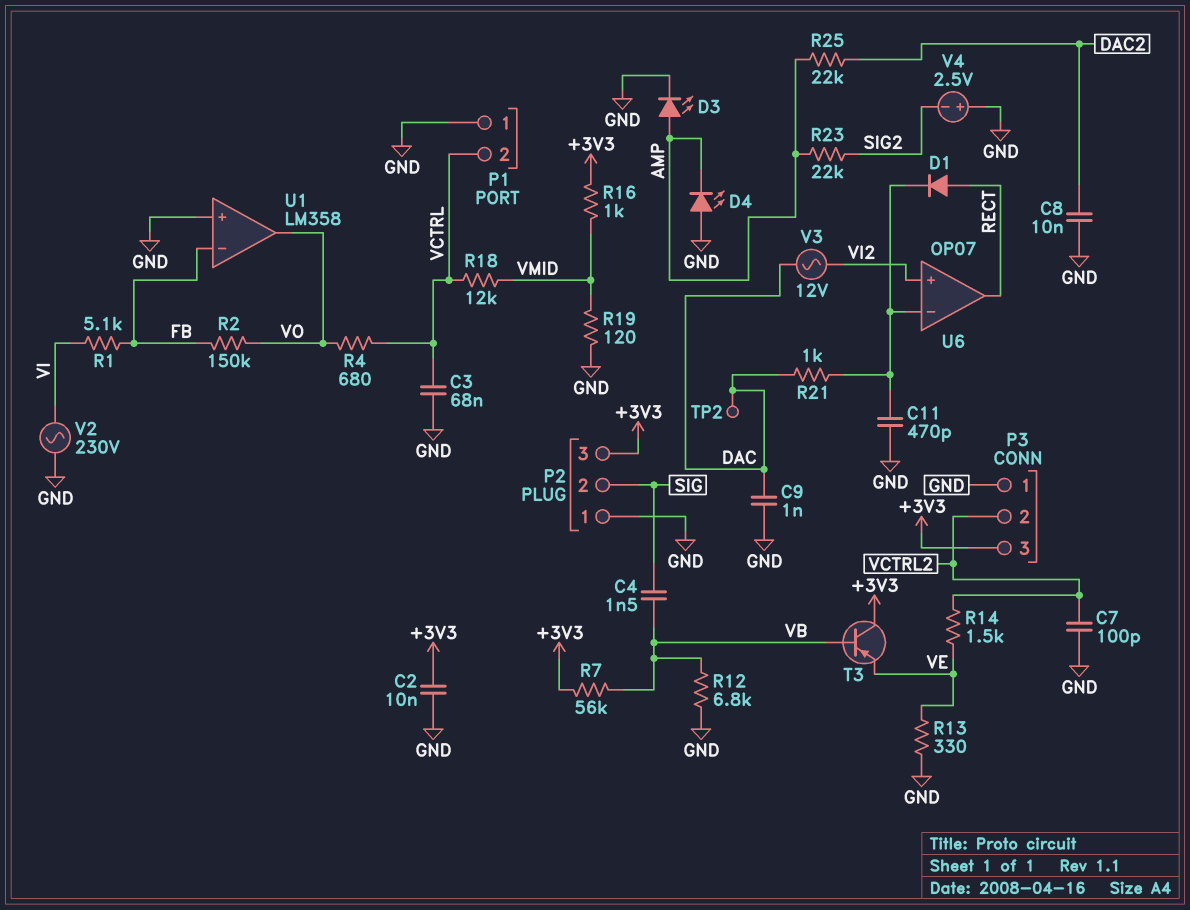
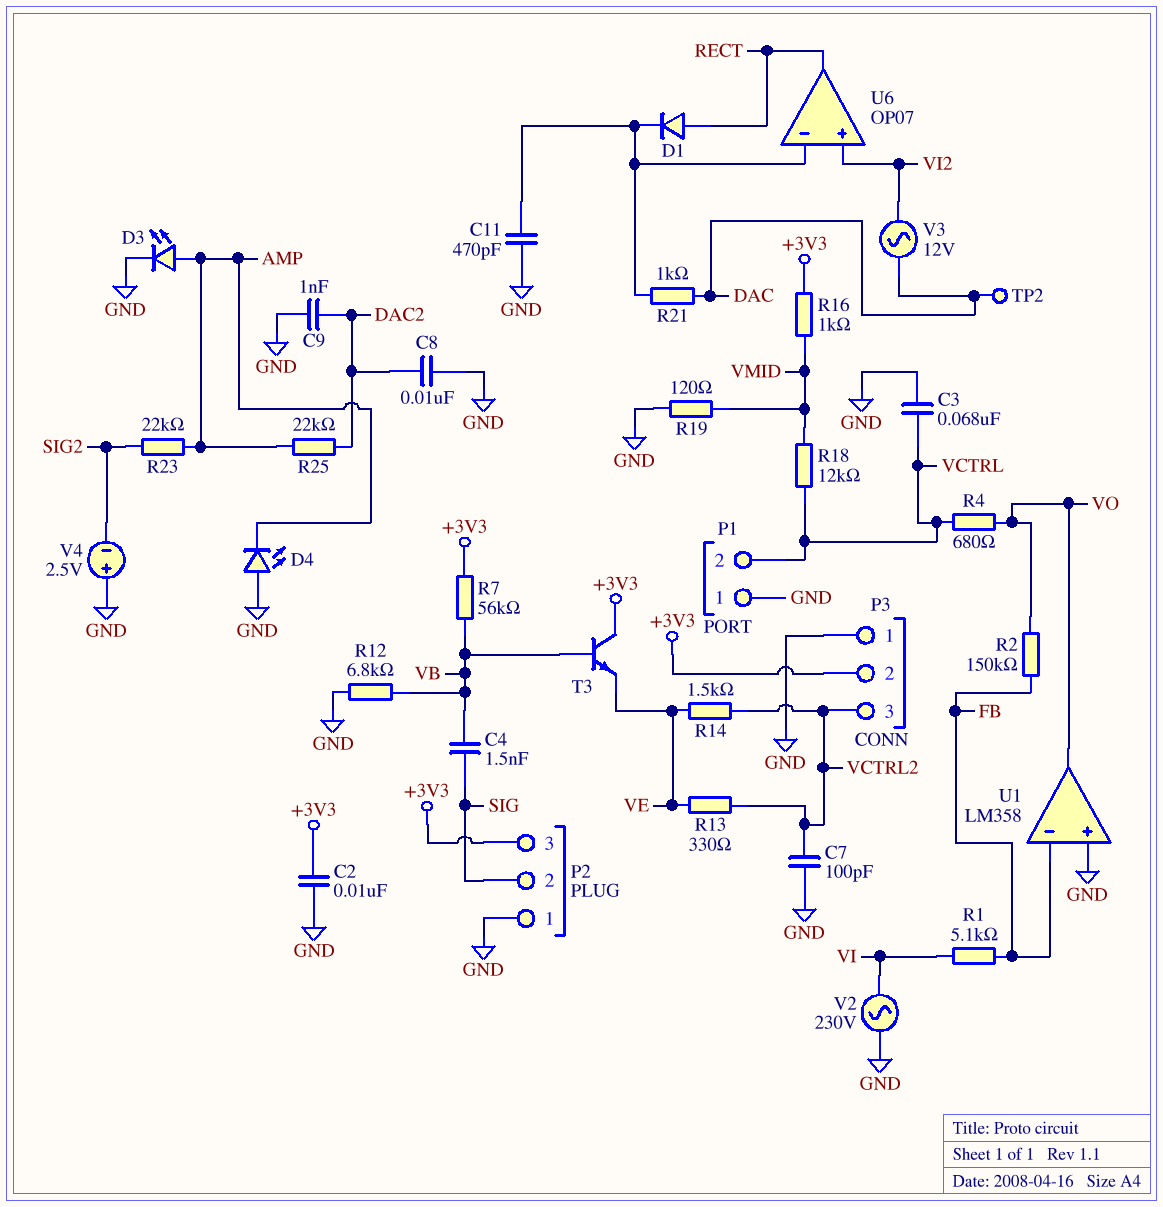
C9: 1nF (DAC, GND) -> 1nF (DAC2, GND)
P3 pin 2: VCTRL2 -> +3V3
P3 pin 3: +3V3 -> VCTRL2
R13: 330 (GND, VE) -> 330 (VCTRL2, VE)
T3: PNP (B VB, C +3V3, E VE) -> NPN (B VB, C +3V3, E VE)

